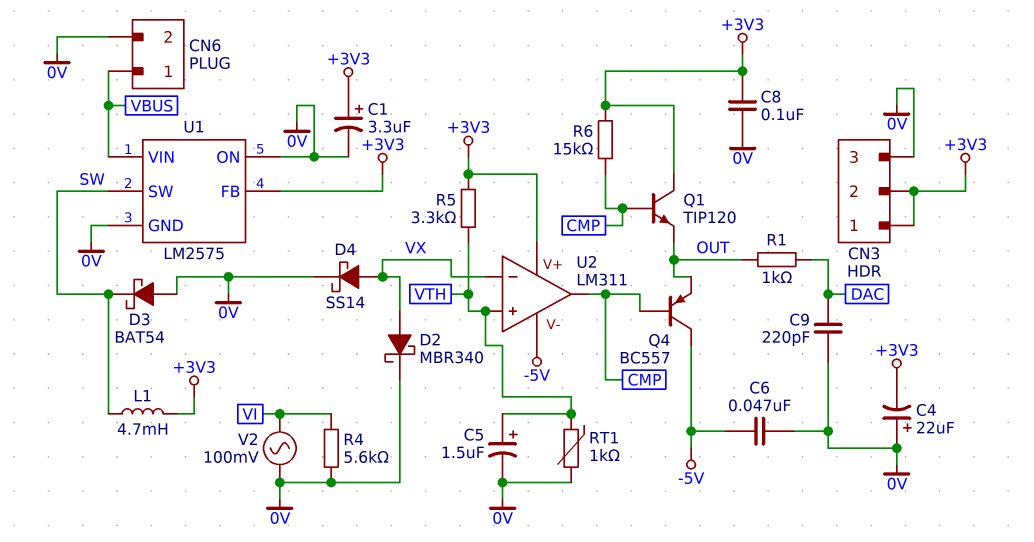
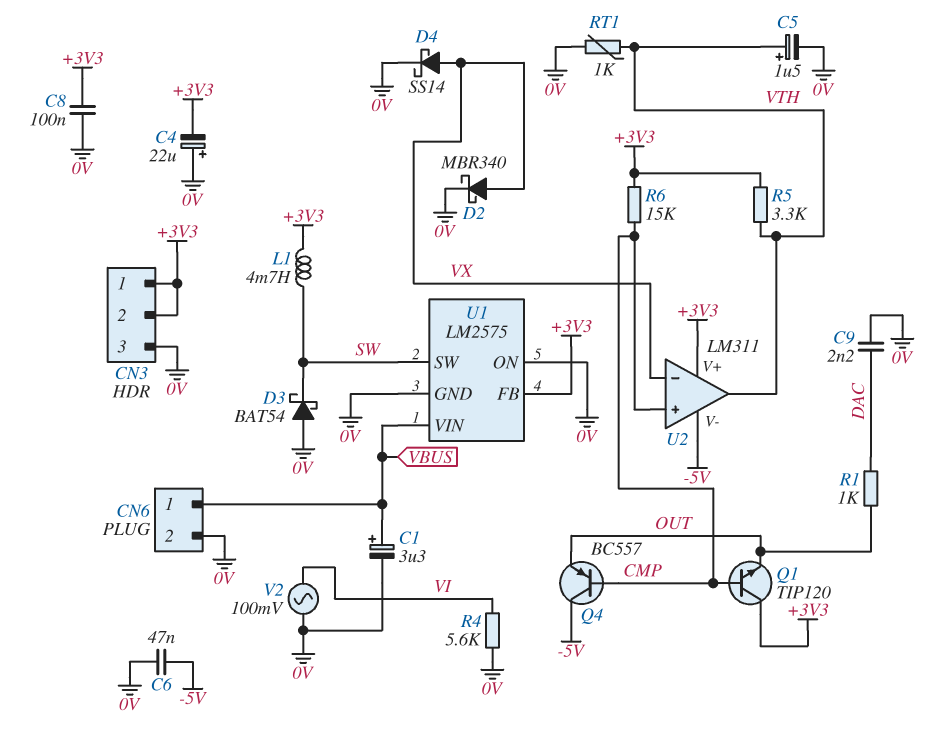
C1: 3.3uF (plus +3V3, minus 0V) -> 3.3uF (plus VBUS, minus 0V)
C9: 220pF (0V, DAC) -> 2.2nF (0V, DAC)
U2 pin in+: VTH -> CMP
U2 pin out: CMP -> VTH

